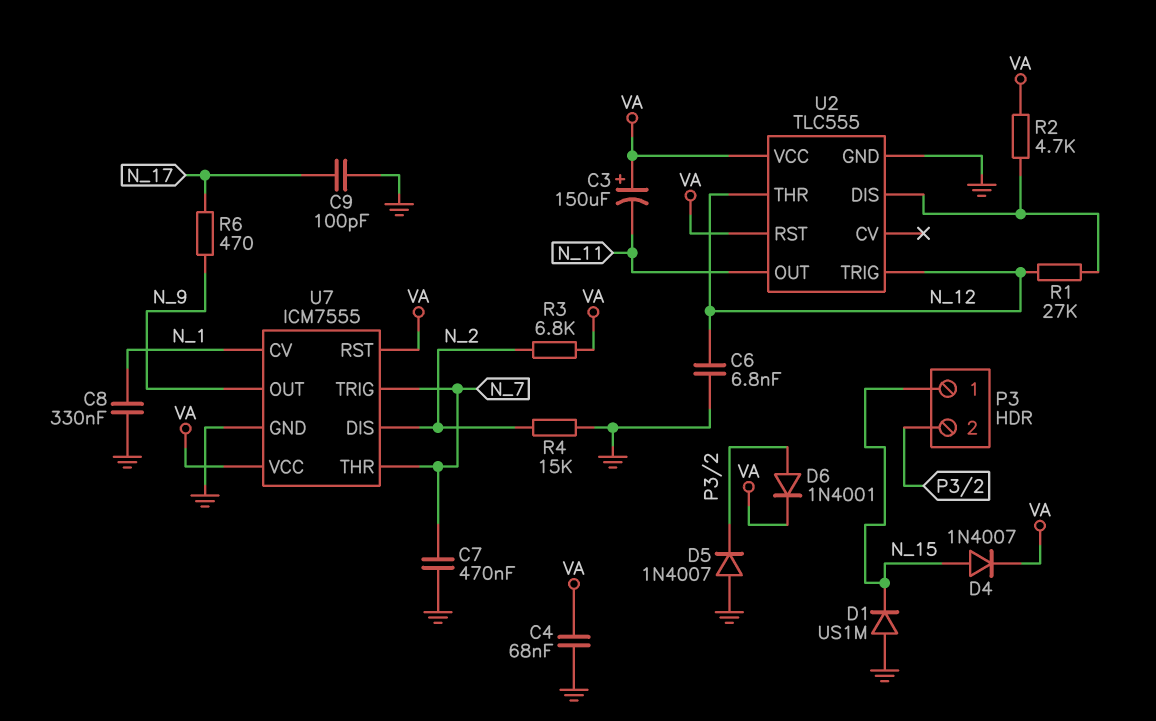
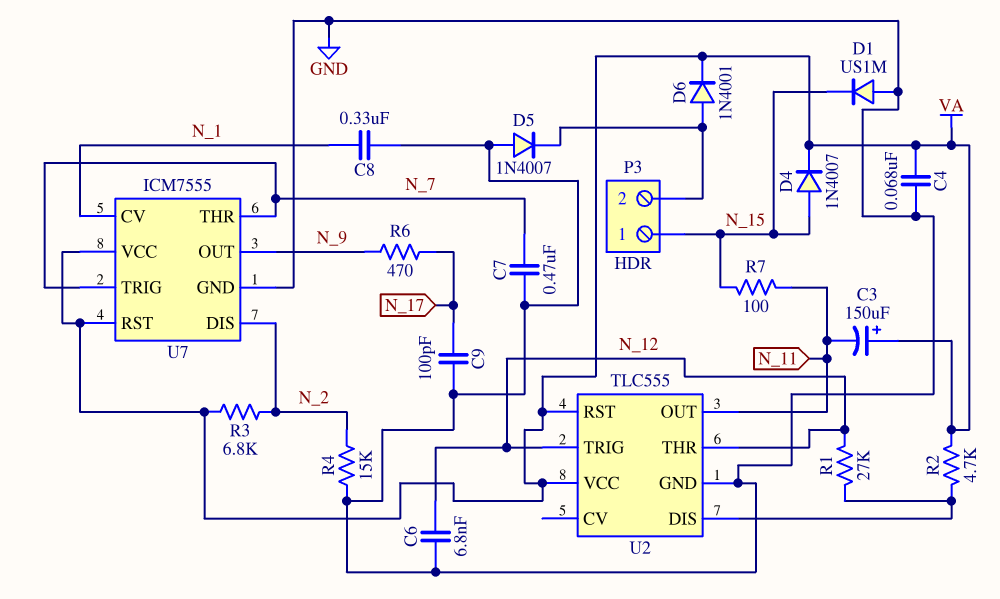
R7: none -> 100 (N_11, N_15)

